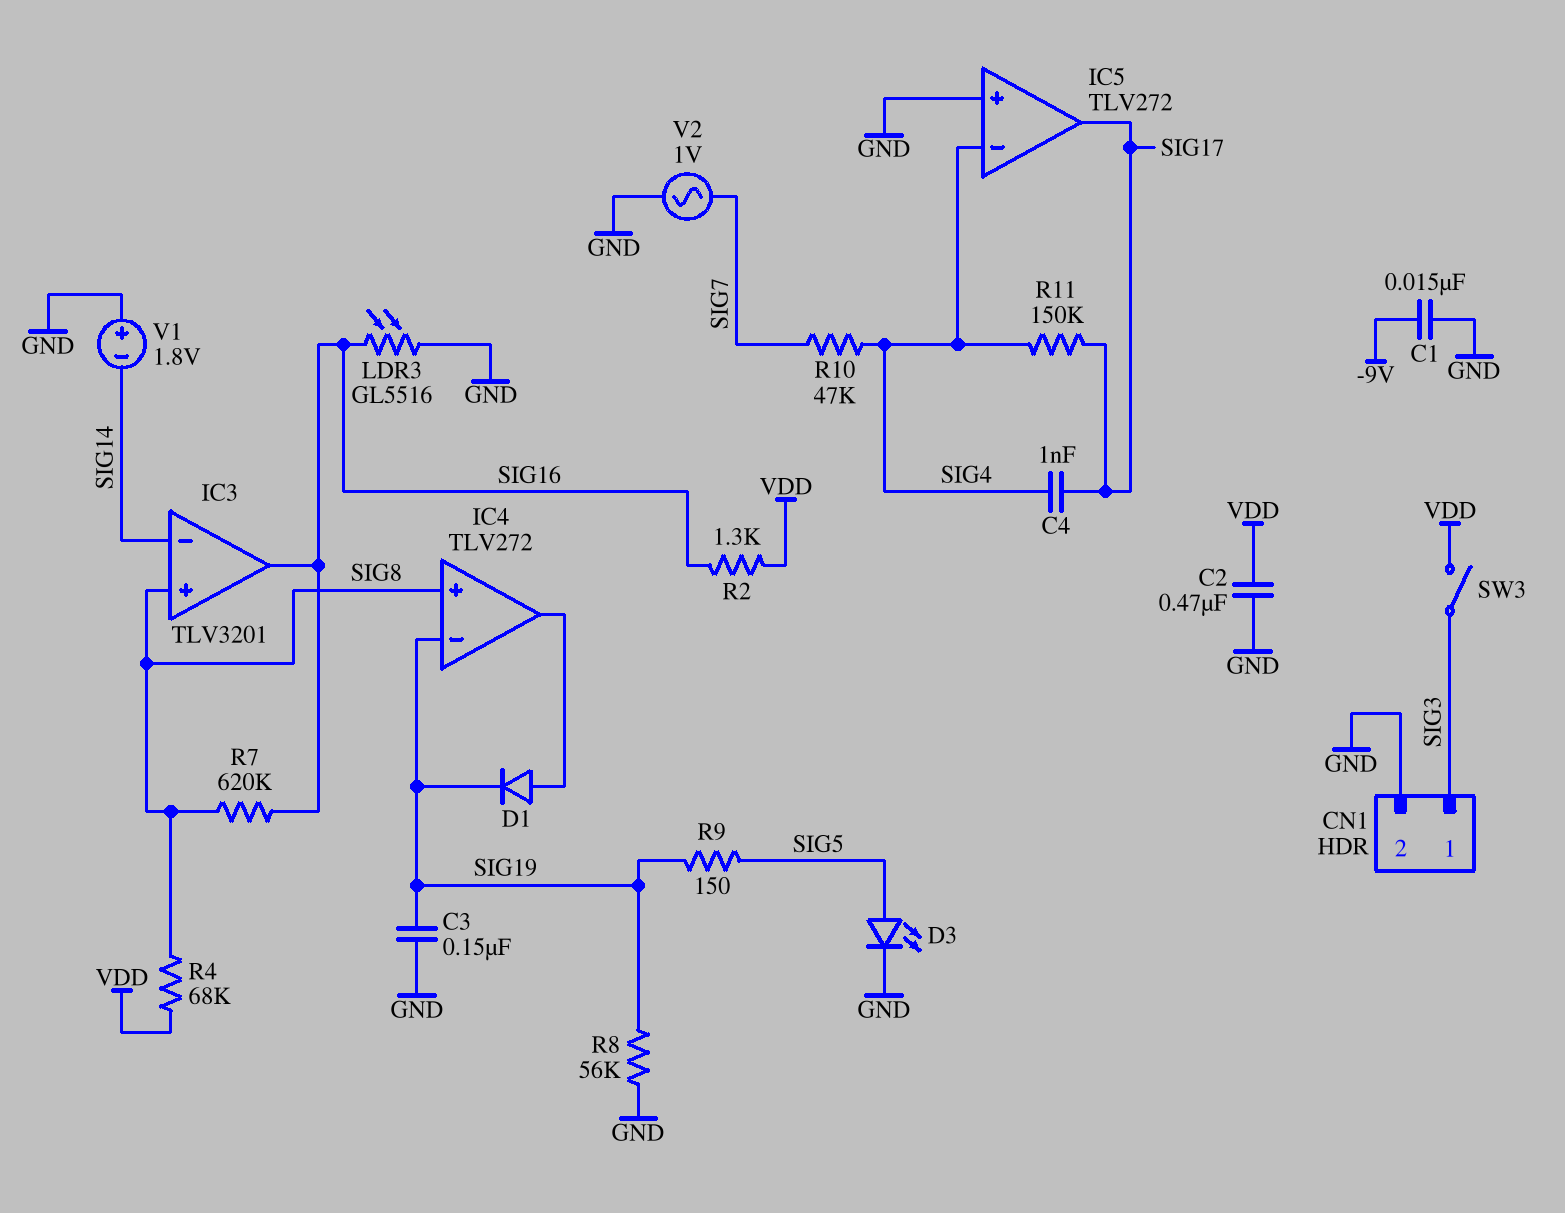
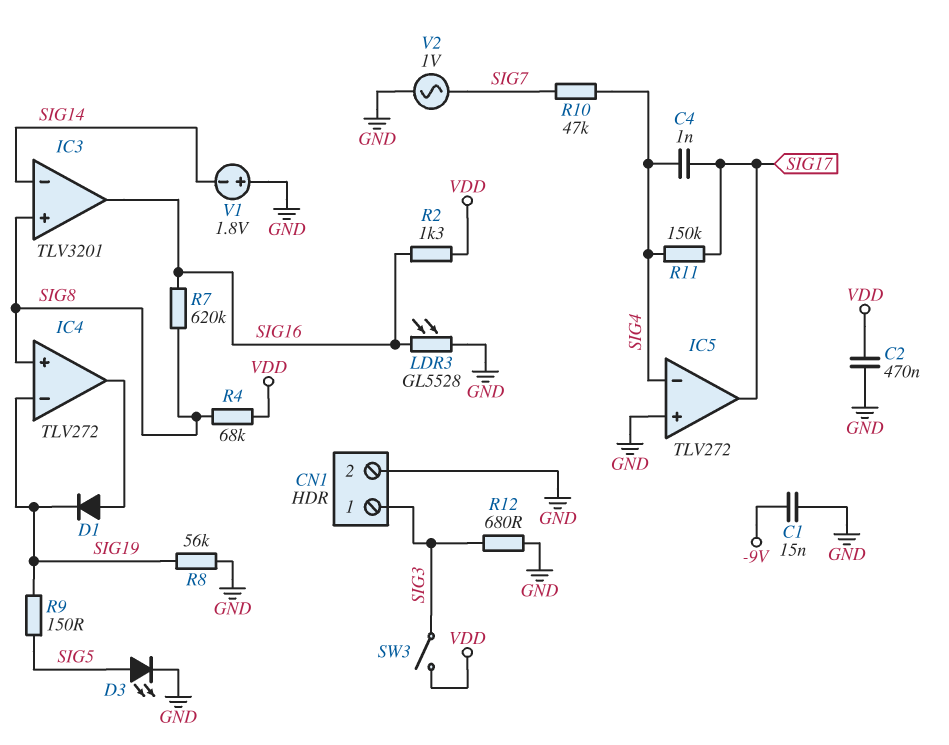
C3: 150nF (GND, SIG19) -> none
LDR3: GL5516 (GND, SIG16) -> GL5528 (GND, SIG16)
R12: none -> 680 (GND, SIG3)

